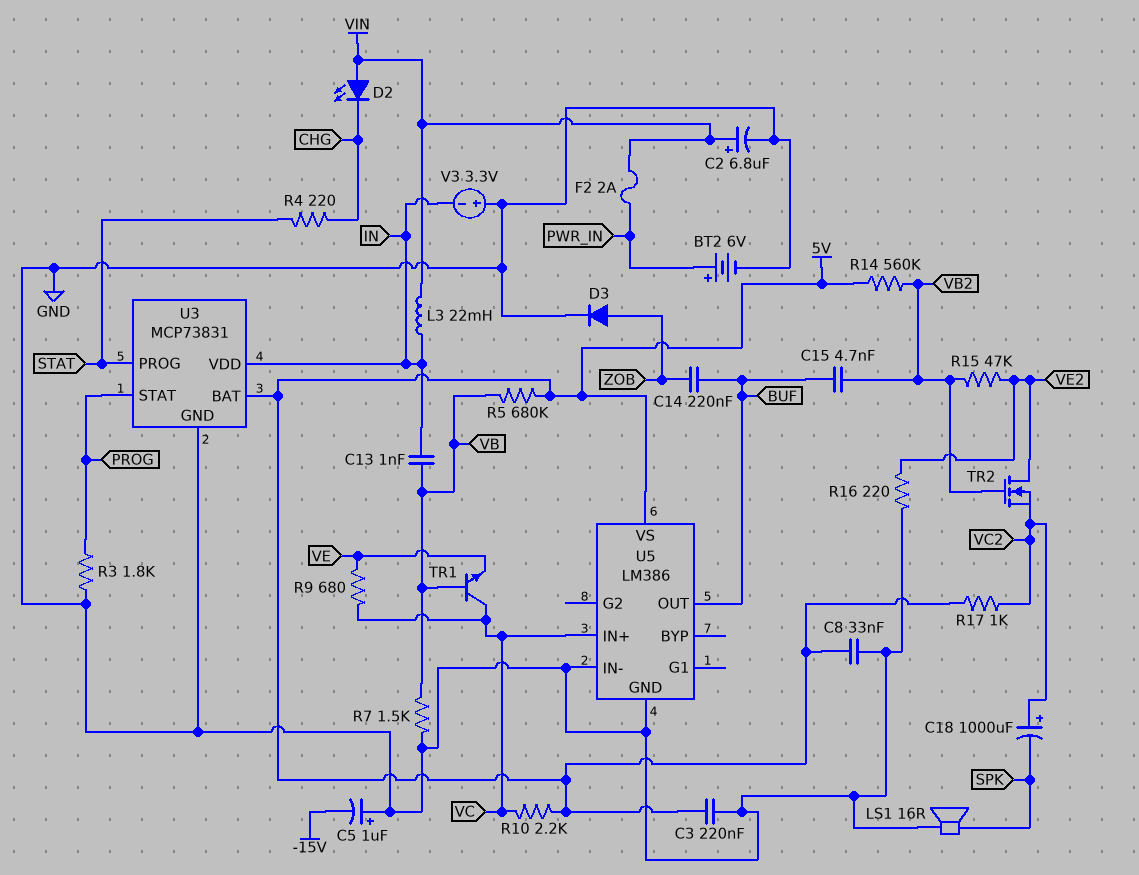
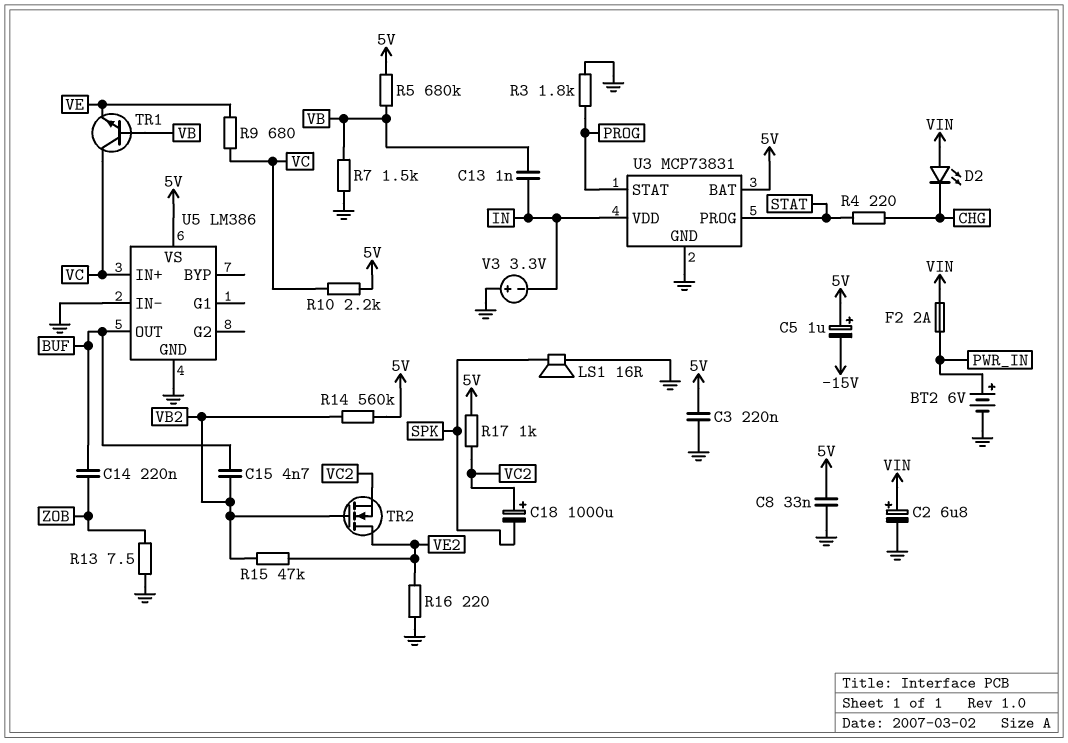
C5: 1uF (plus GND, minus -15V) -> 1uF (plus 5V, minus -15V)
D3: diode (A ZOB, K GND) -> none
L3: 22mH (IN, VIN) -> none
R13: none -> 7.5 (GND, ZOB)

